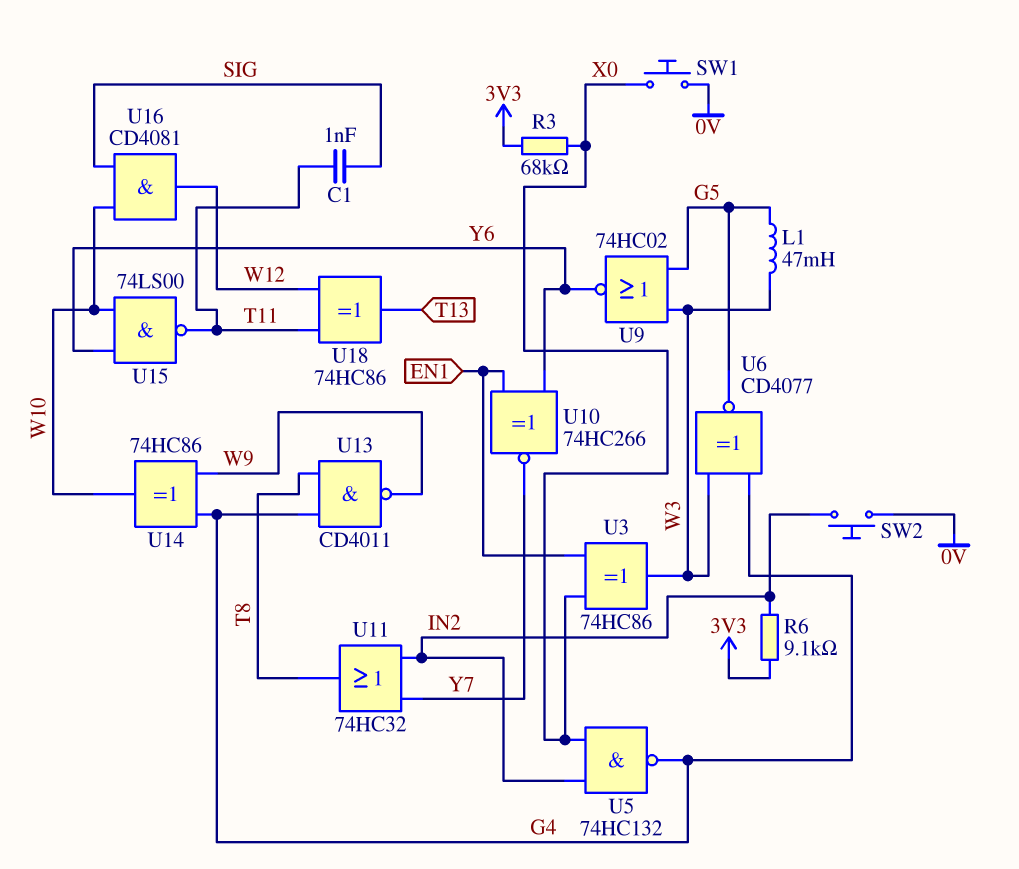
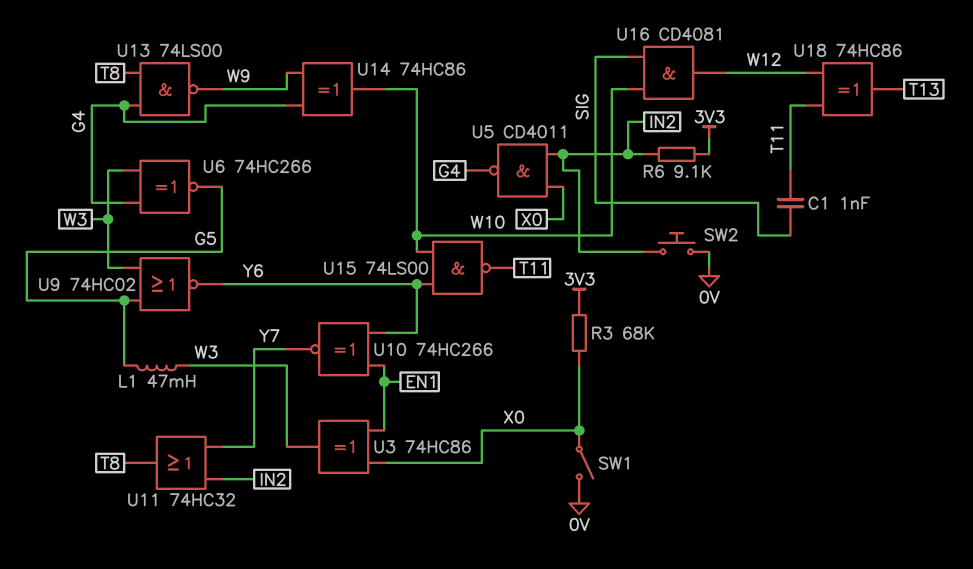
SW1: button (0V, X0) -> switch (0V, X0)
U5: NAND 74HC132 (in IN2, in X0, out G4) -> NAND CD4011 (in IN2, in X0, out G4)
U6: XNOR CD4077 (in G4, in W3, out G5) -> XNOR 74HC266 (in G4, in W3, out G5)
U13: NAND CD4011 (in G4, in T8, out W9) -> NAND 74LS00 (in G4, in T8, out W9)

